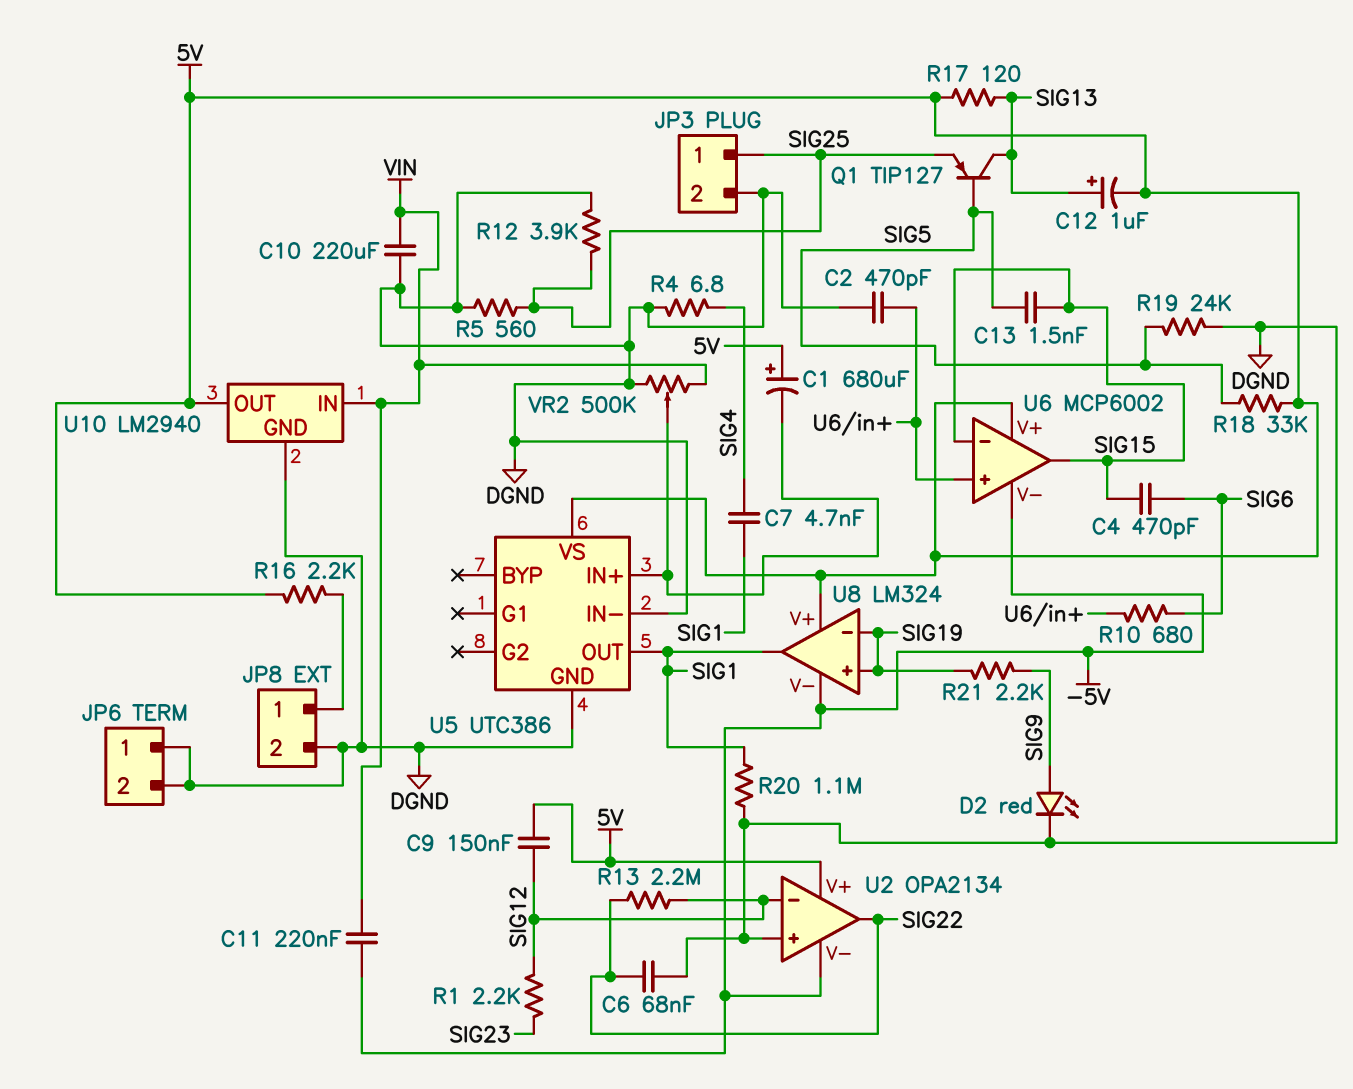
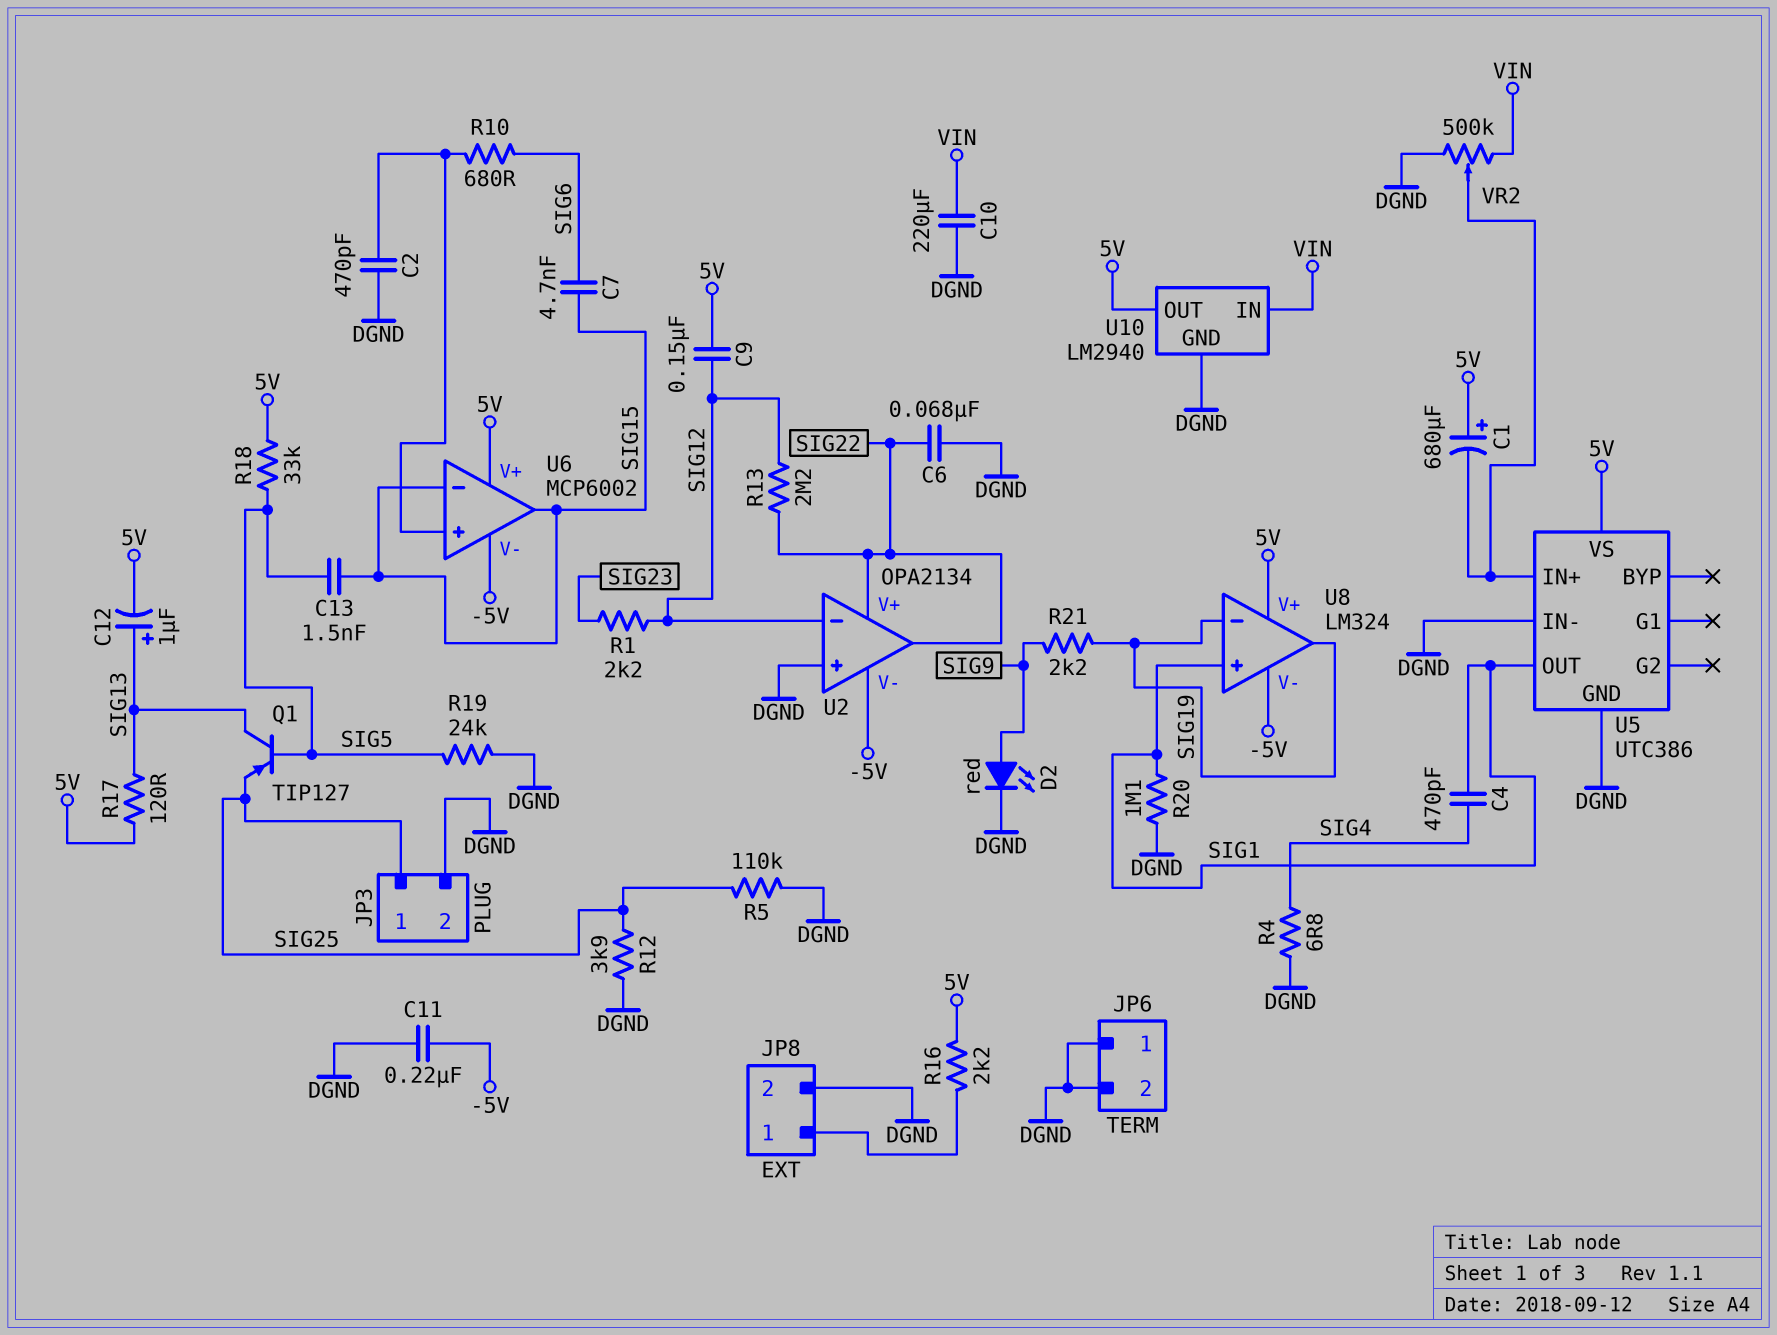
C4: 470pF (SIG6, SIG15) -> 470pF (SIG1, SIG4)
C7: 4.7nF (SIG1, SIG4) -> 4.7nF (SIG6, SIG15)
C11: 220nF (-5V, VIN) -> 220nF (-5V, DGND)
R5: 560 (DGND, SIG25) -> 110k (DGND, SIG25)
U2 pin V+: 5V -> SIG22
U8 pin in+: SIG19 -> SIG1
U8 pin out: SIG1 -> SIG19

